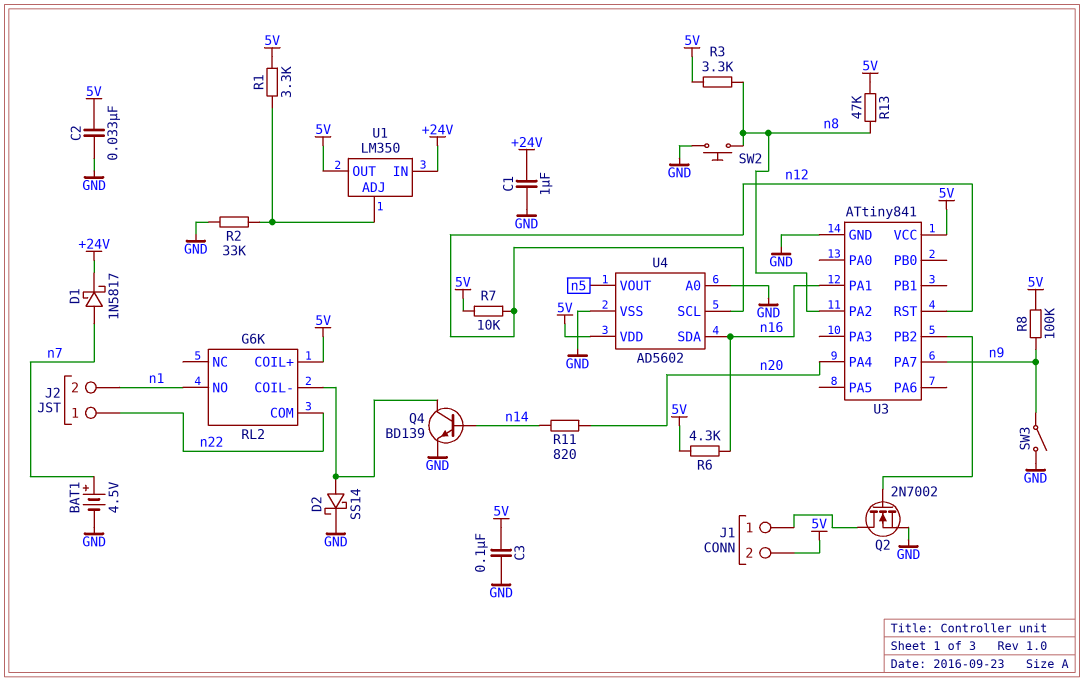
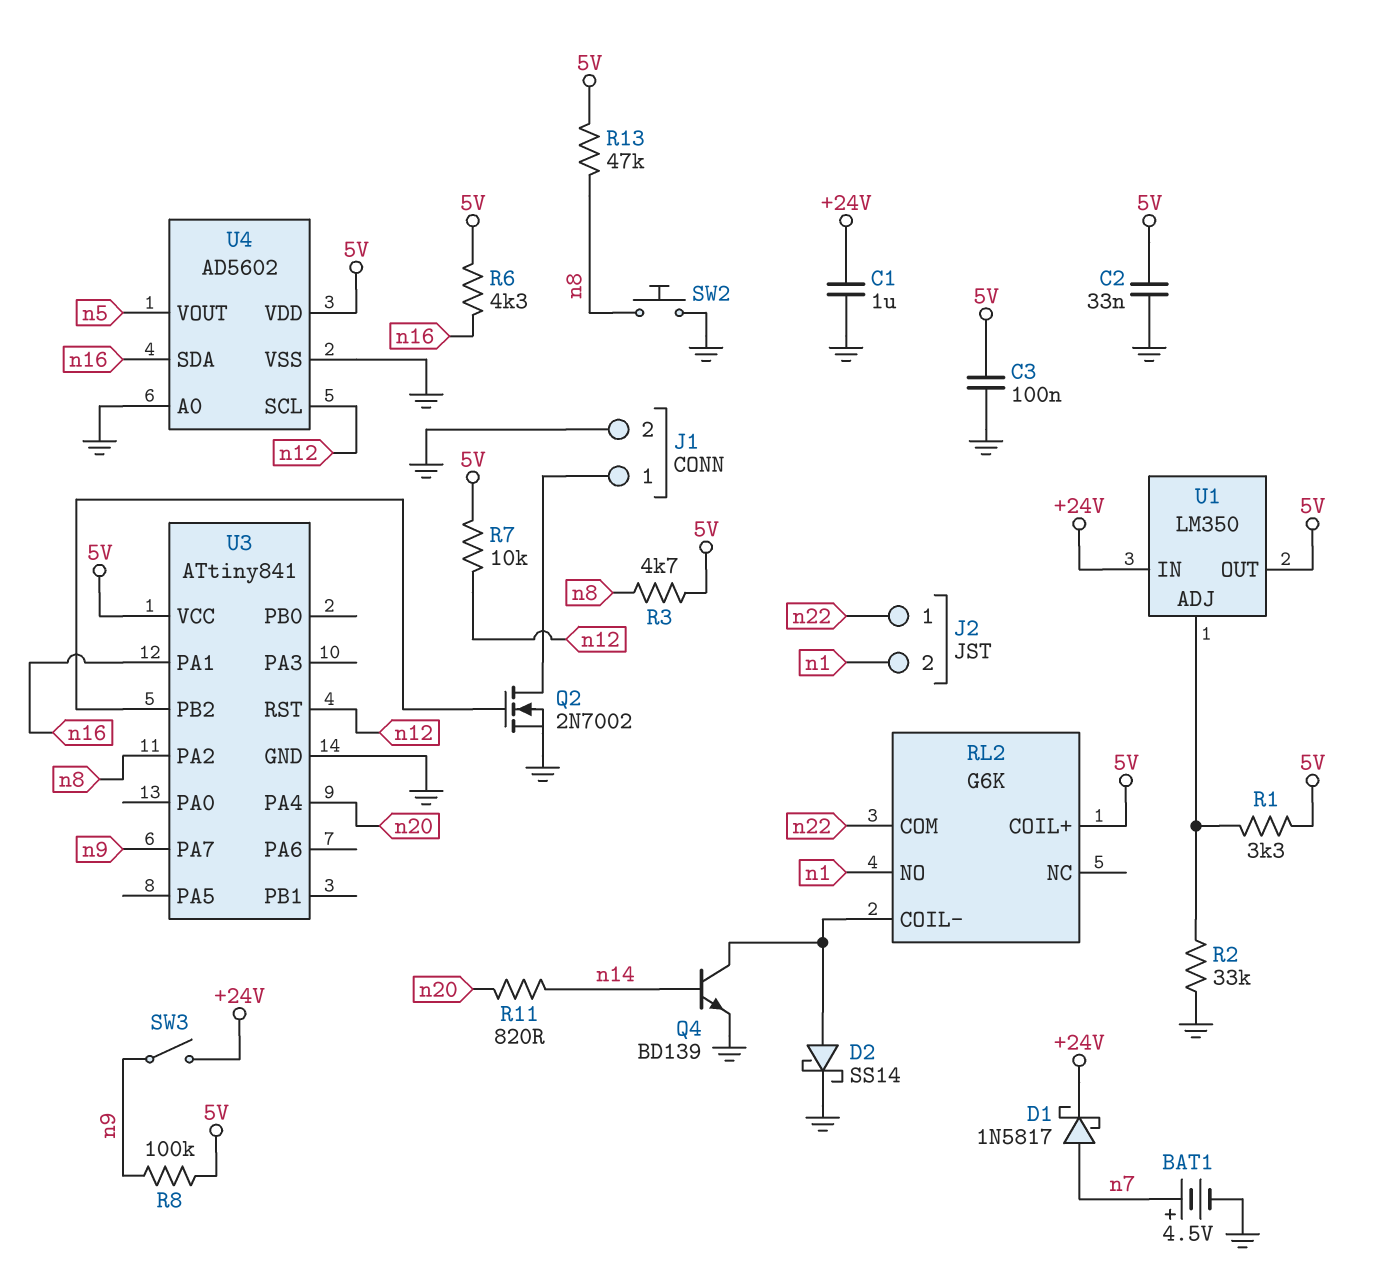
J1 pin 2: 5V -> GND
R3: 3.3k (5V, n8) -> 4.7k (5V, n8)
SW3: switch (GND, n9) -> switch (+24V, n9)

